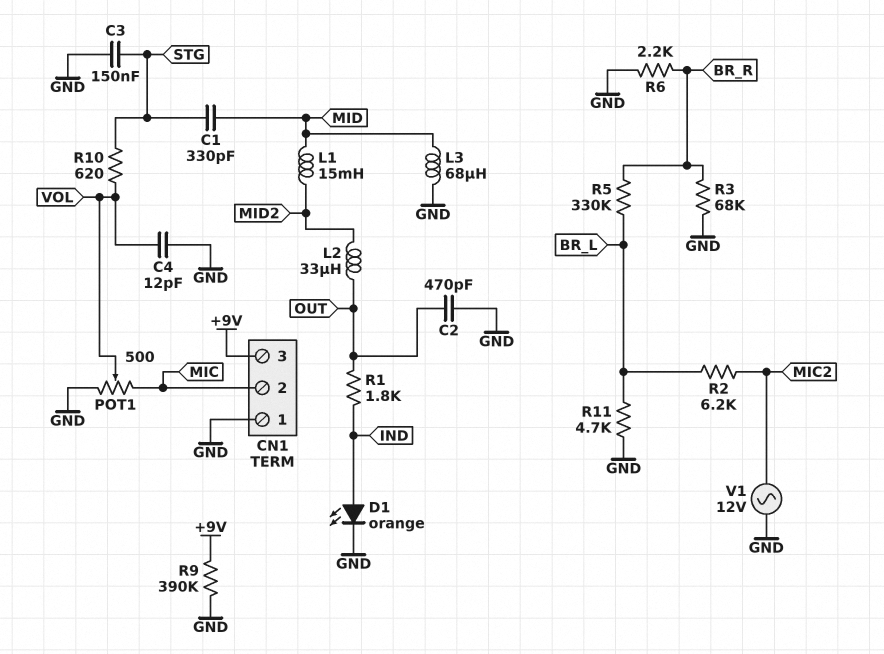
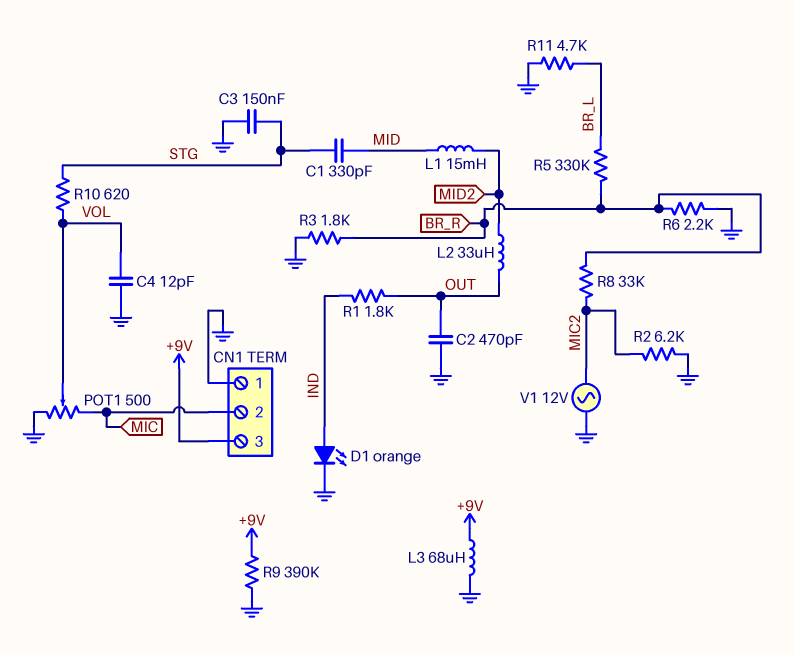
L3: 68uH (GND, MID) -> 68uH (+9V, GND)
R2: 6.2k (BR_L, MIC2) -> 6.2k (GND, MIC2)
R3: 68k (BR_R, GND) -> 1.8k (BR_R, GND)
R8: none -> 33k (BR_R, MIC2)

